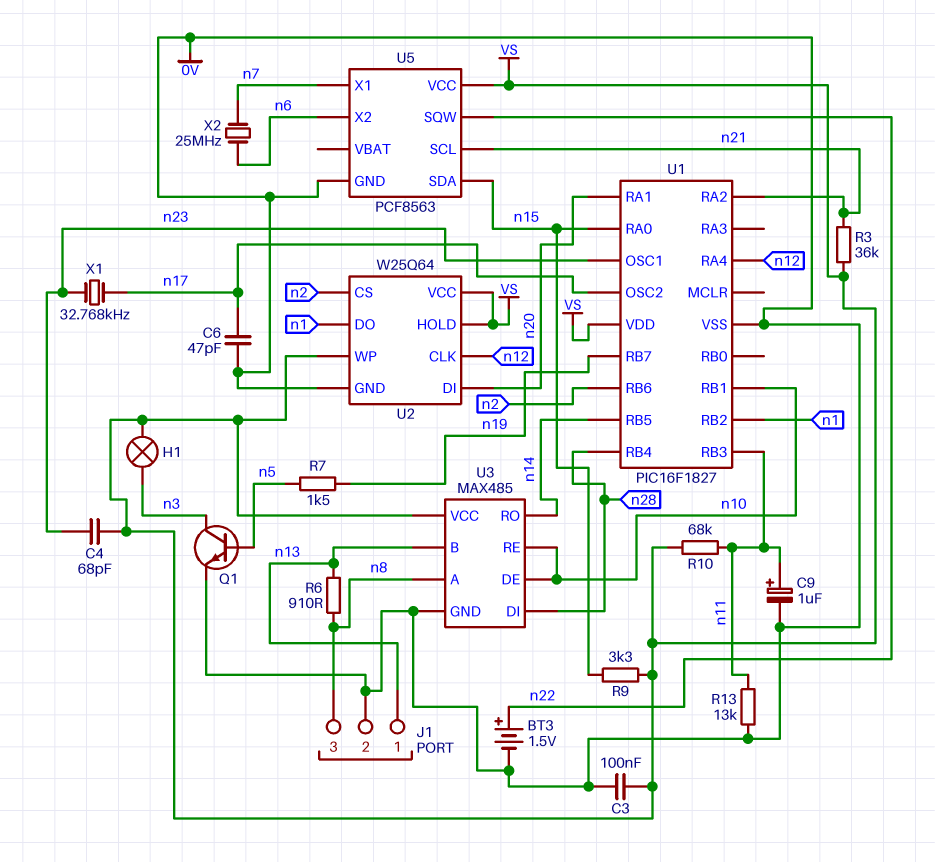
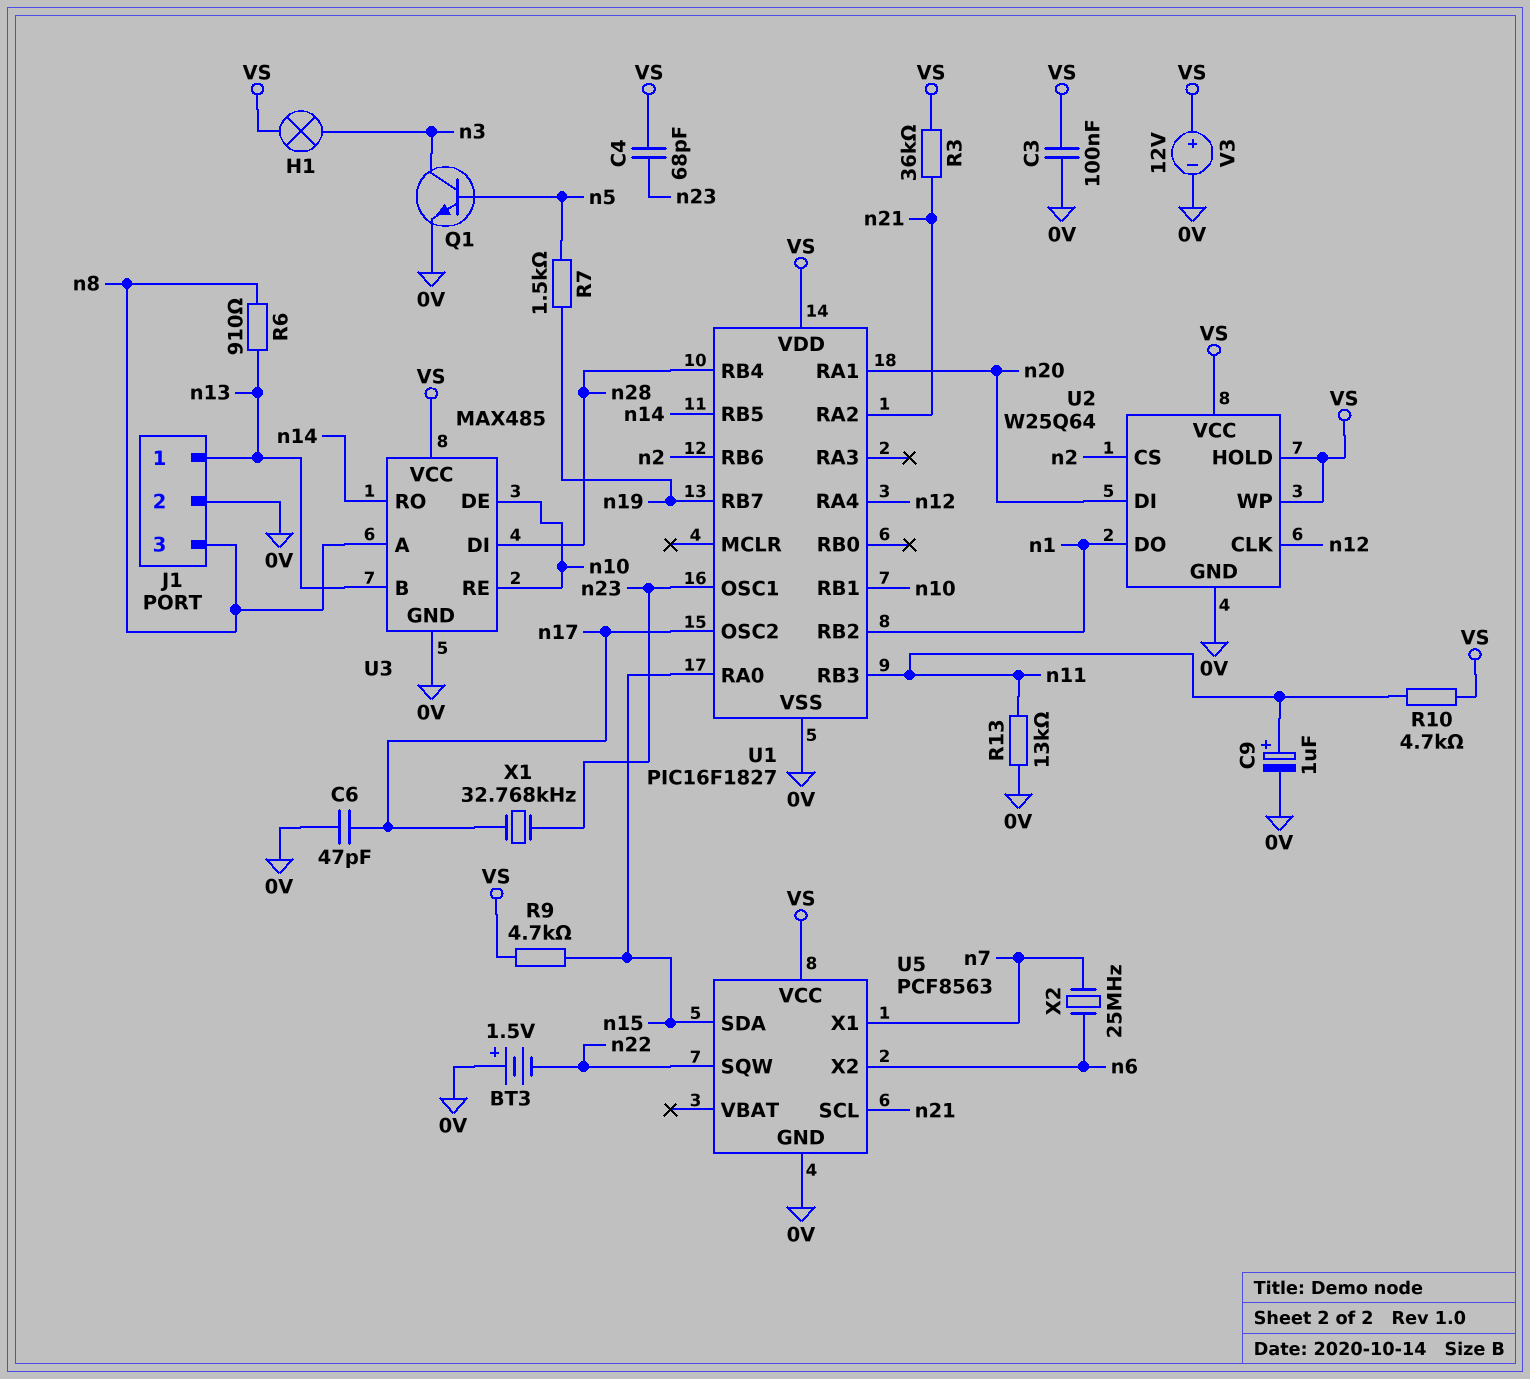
BT3: 1.5V (plus n22, minus 0V) -> 1.5V (plus 0V, minus n22)
R9: 3.3k (VS, n15) -> 4.7k (VS, n15)
R10: 68k (VS, n11) -> 4.7k (VS, n11)
V3: none -> 12V (plus VS, minus 0V)

